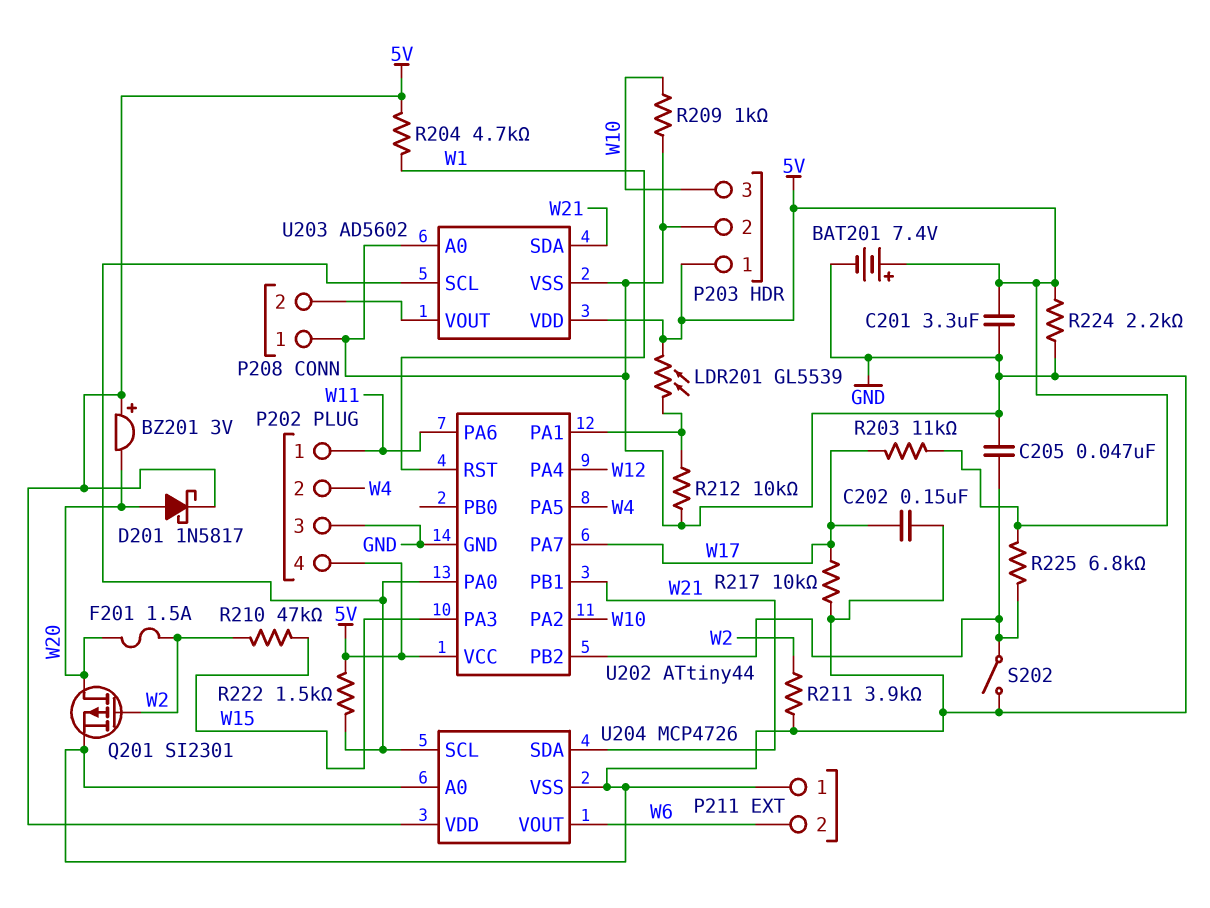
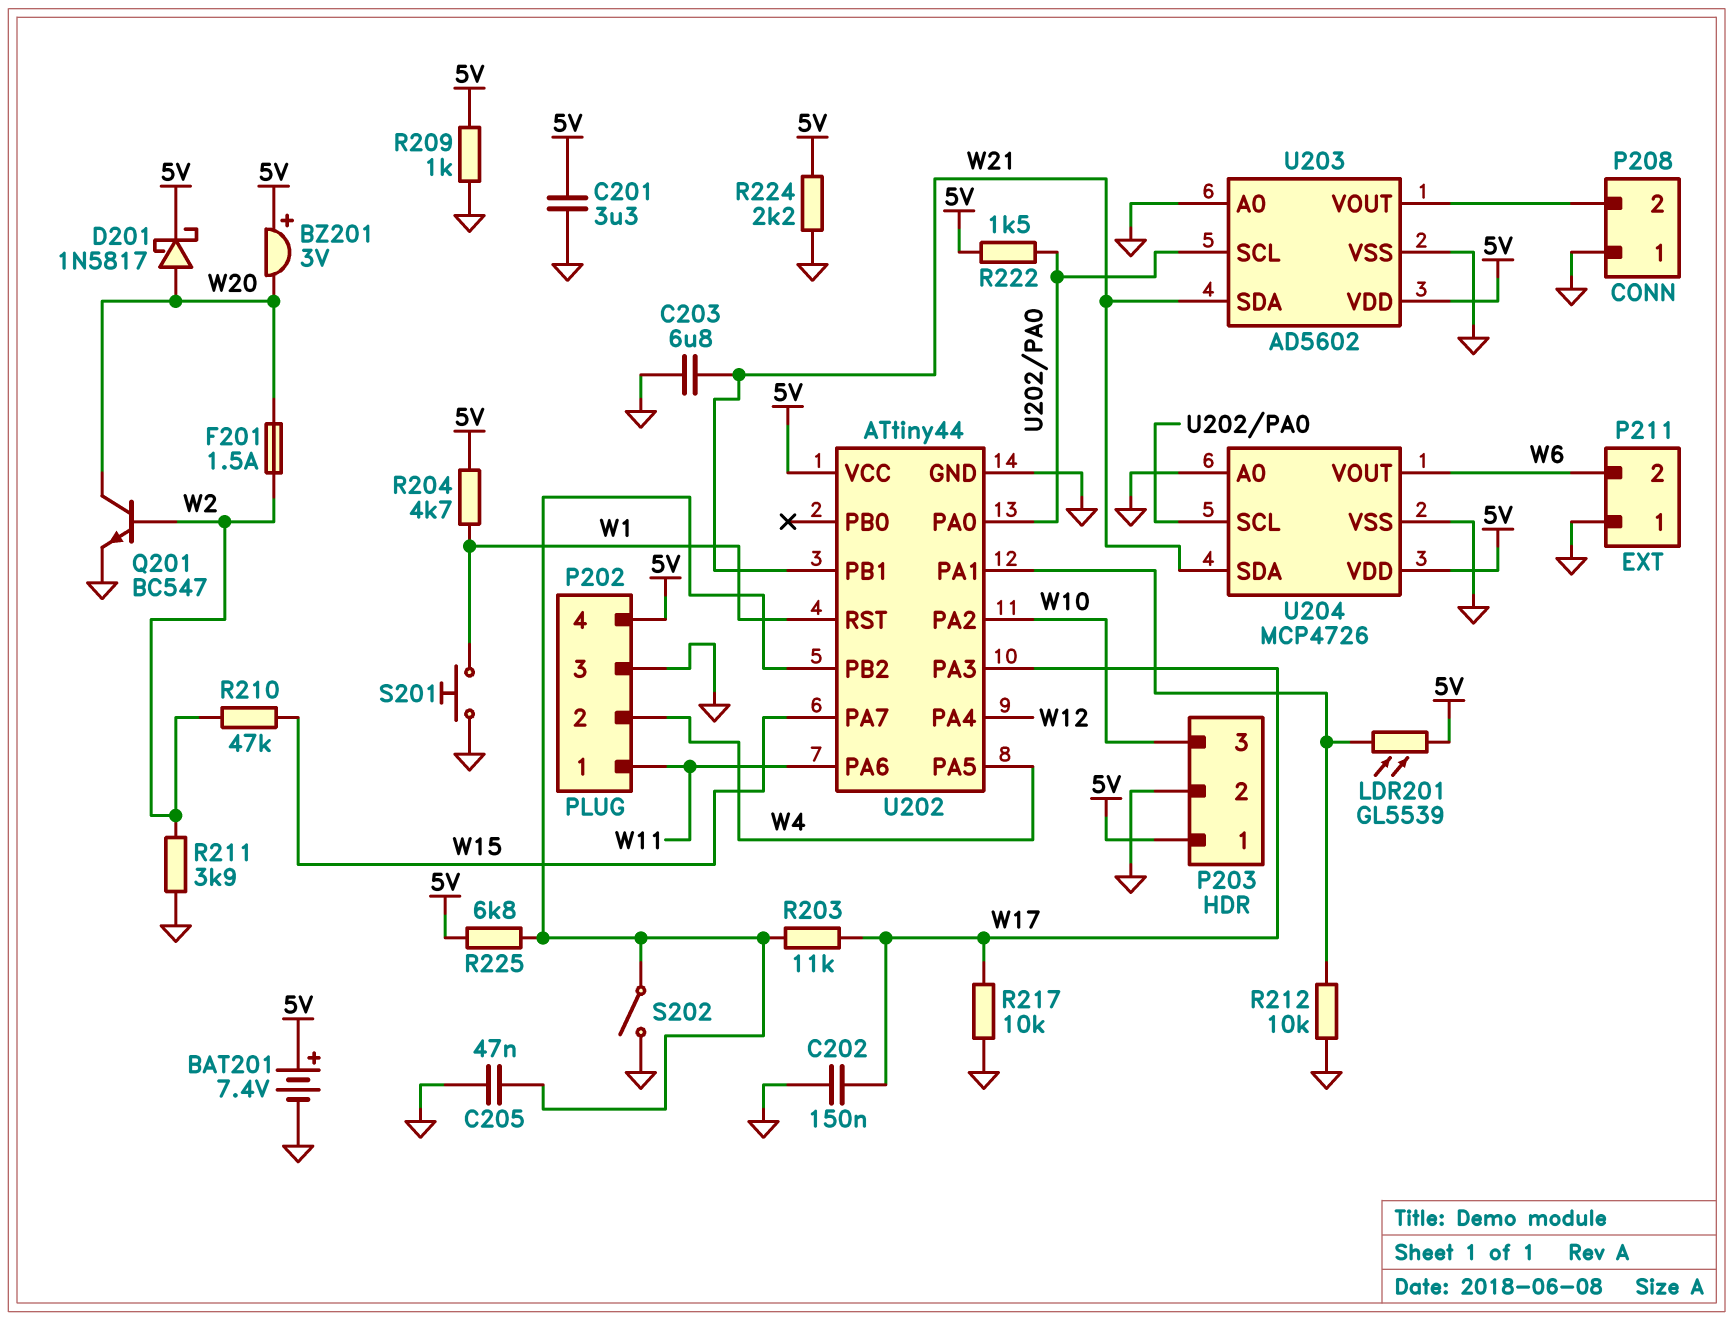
C203: none -> 6.8uF (GND, W21)
Q201: PMOS SI2301 (G W2, D W20, S GND) -> NPN BC547 (B W2, C W20, E GND)
R203: 11k (5V, W17) -> 11k (U202/PB2, W17)
R209: 1k (GND, W10) -> 1k (5V, GND)
S201: none -> button (GND, W1)
U202 pin PA3: W15 -> W17
U202 pin PA7: W17 -> W15

